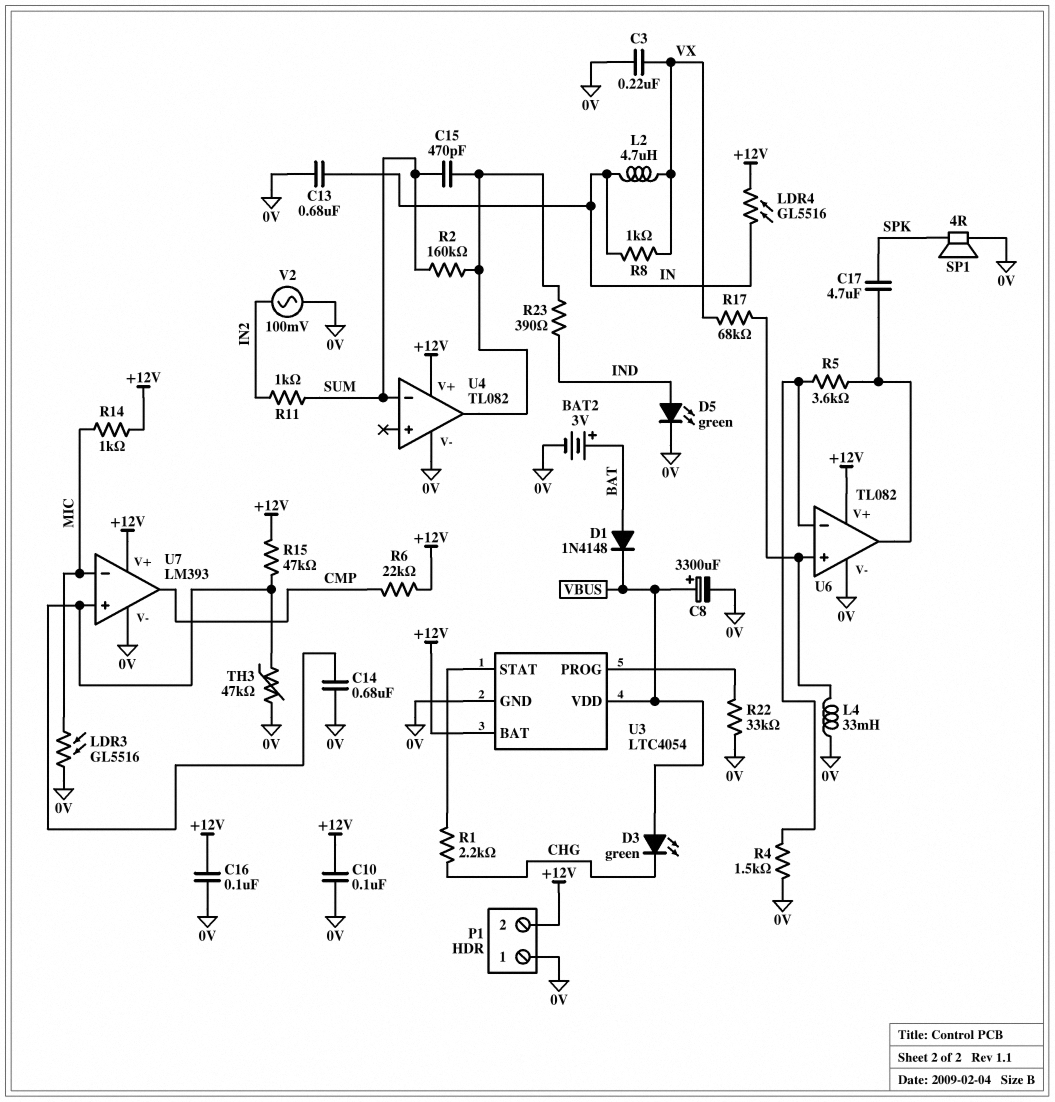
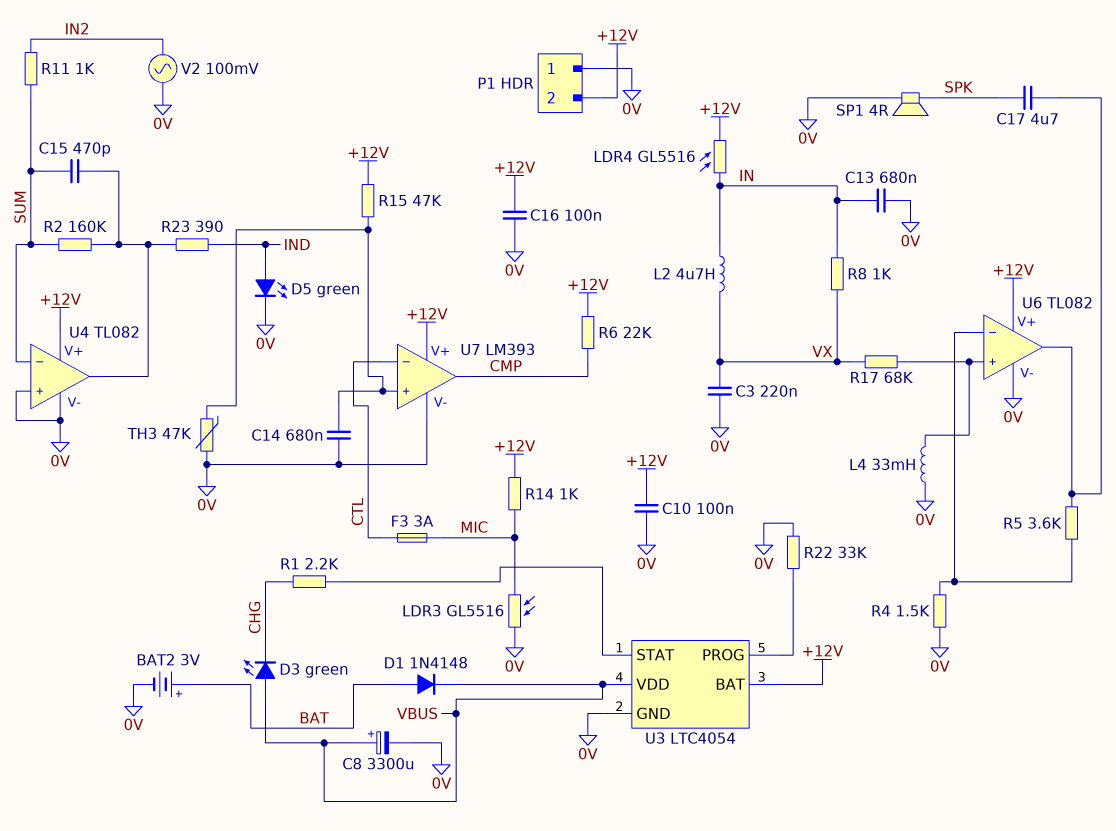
F3: none -> 3A (CTL, MIC)
U4 pin in+: none -> 0V
U7 pin in-: MIC -> CTL

